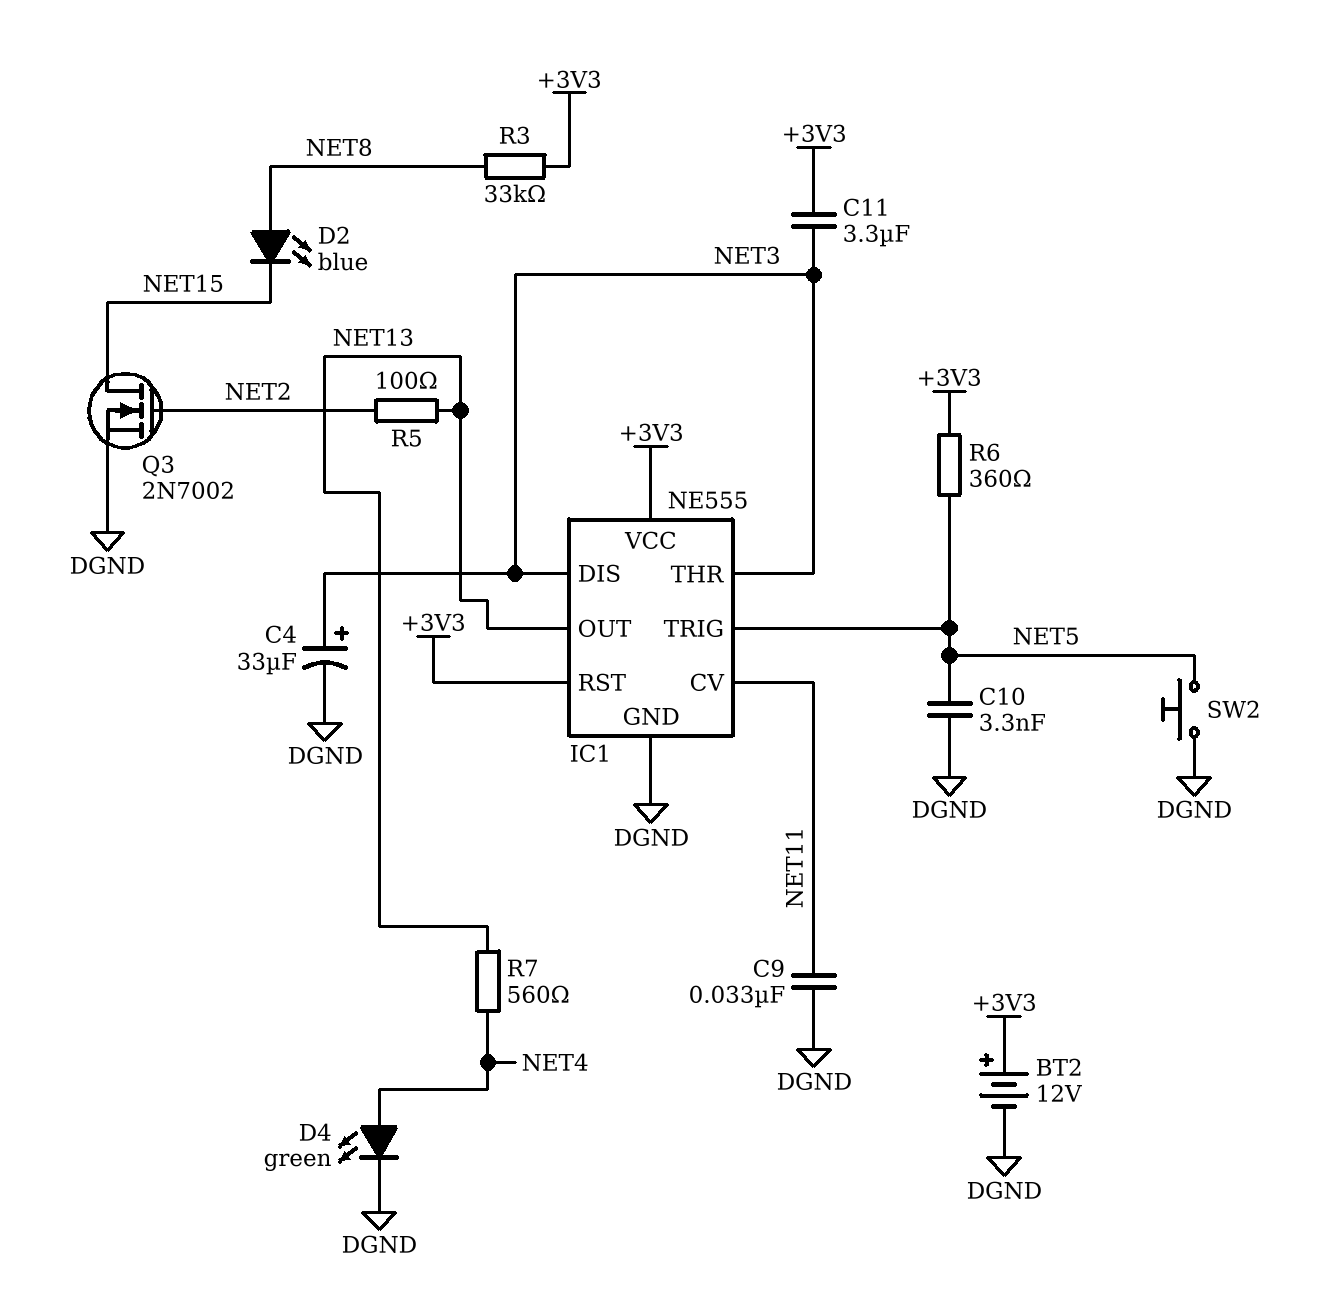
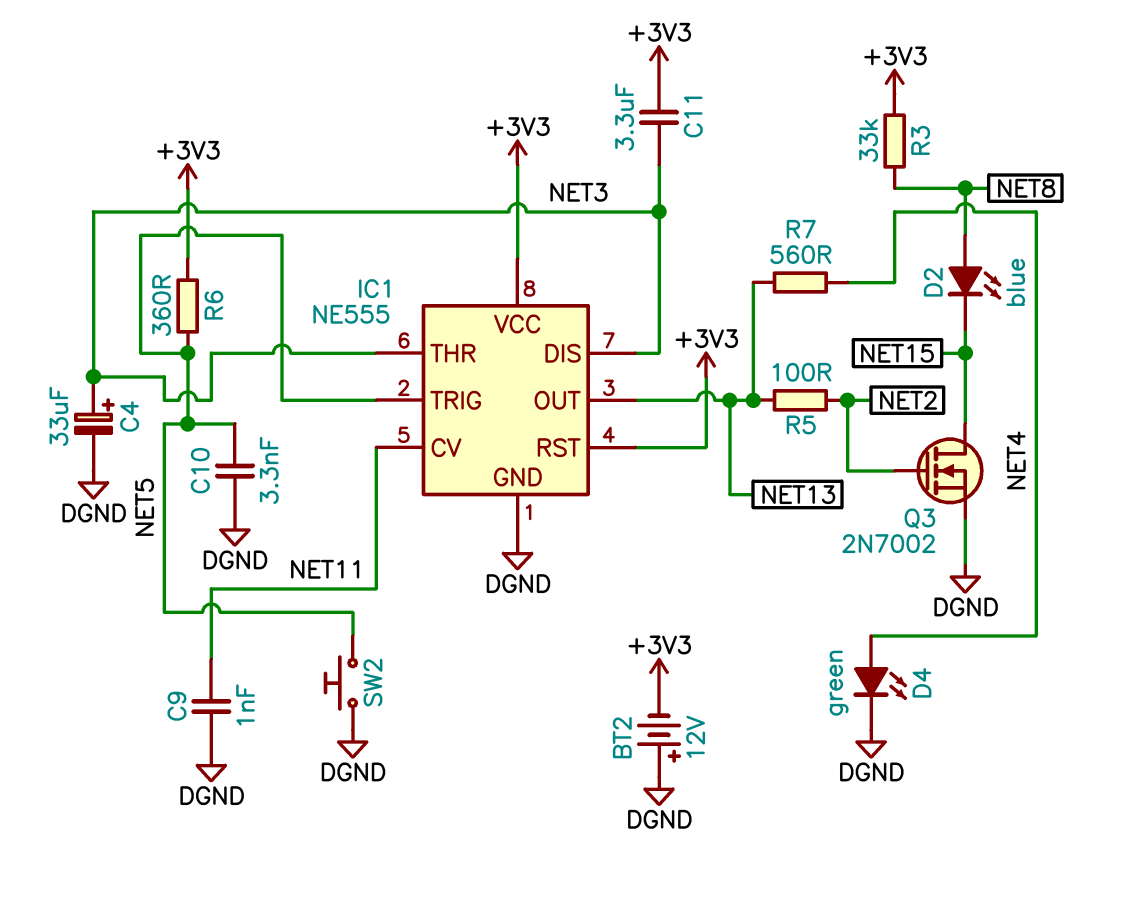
BT2: 12V (plus +3V3, minus DGND) -> 12V (plus DGND, minus +3V3)
C9: 33nF (DGND, NET11) -> 1nF (DGND, NET11)

